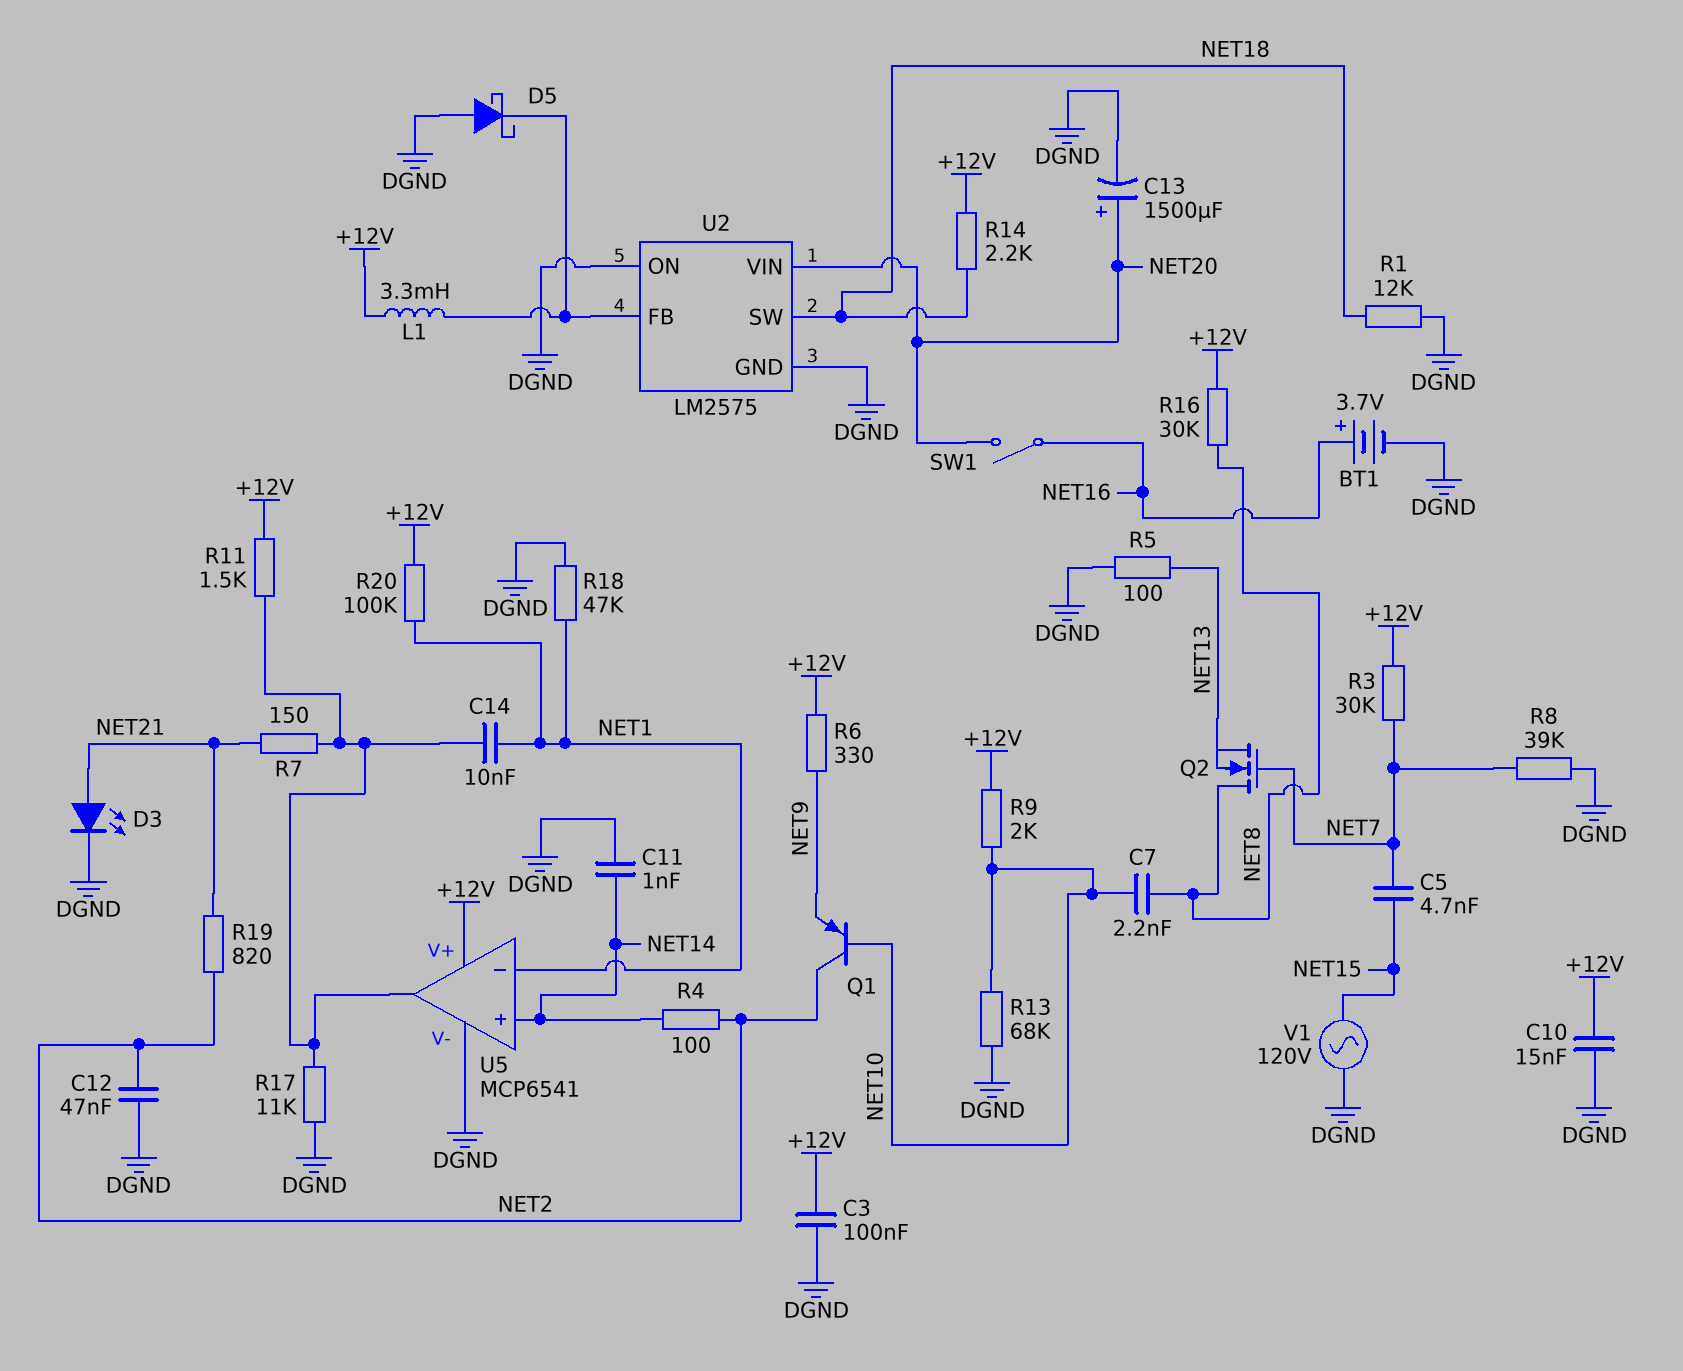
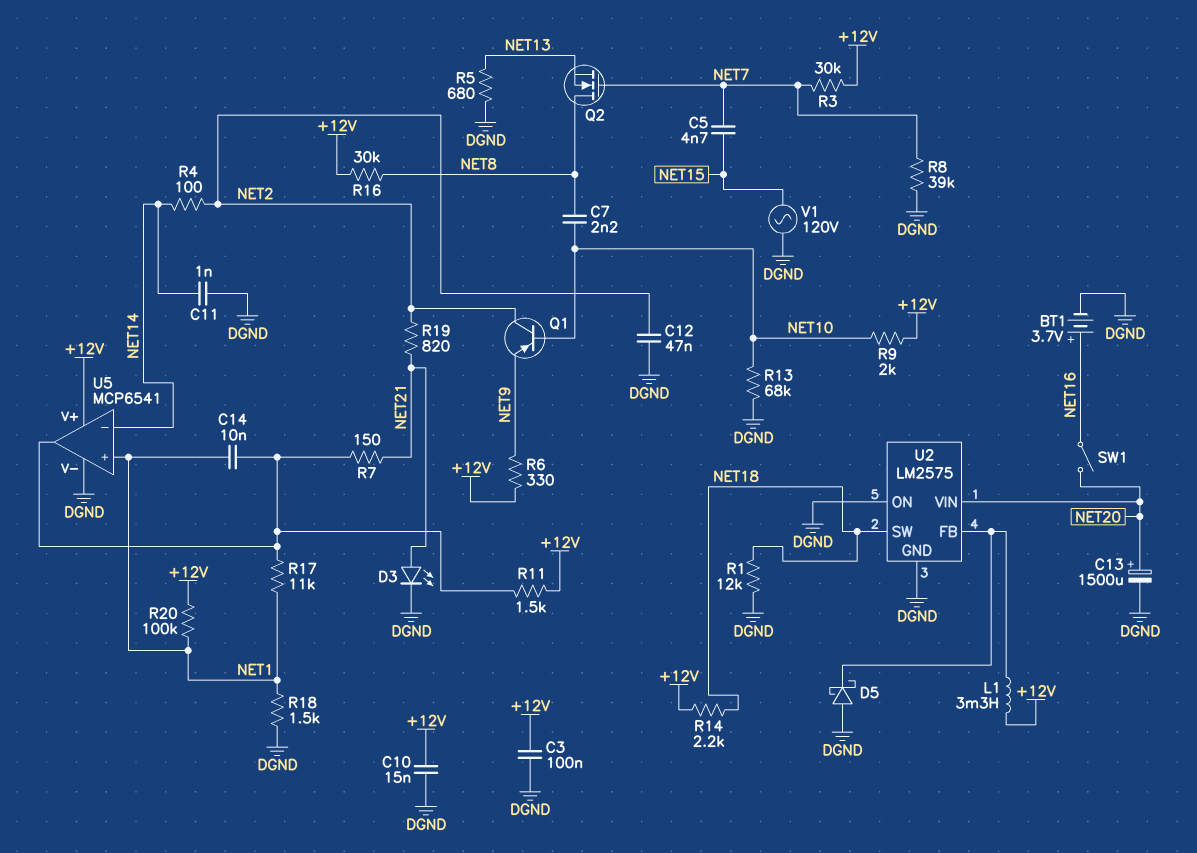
R5: 100 (DGND, NET13) -> 680 (DGND, NET13)
R17: 11k (DGND, U5/out) -> 11k (NET1, U5/out)
R18: 47k (DGND, NET1) -> 1.5k (DGND, NET1)
U5 pin in+: NET14 -> NET1
U5 pin in-: NET1 -> NET14

